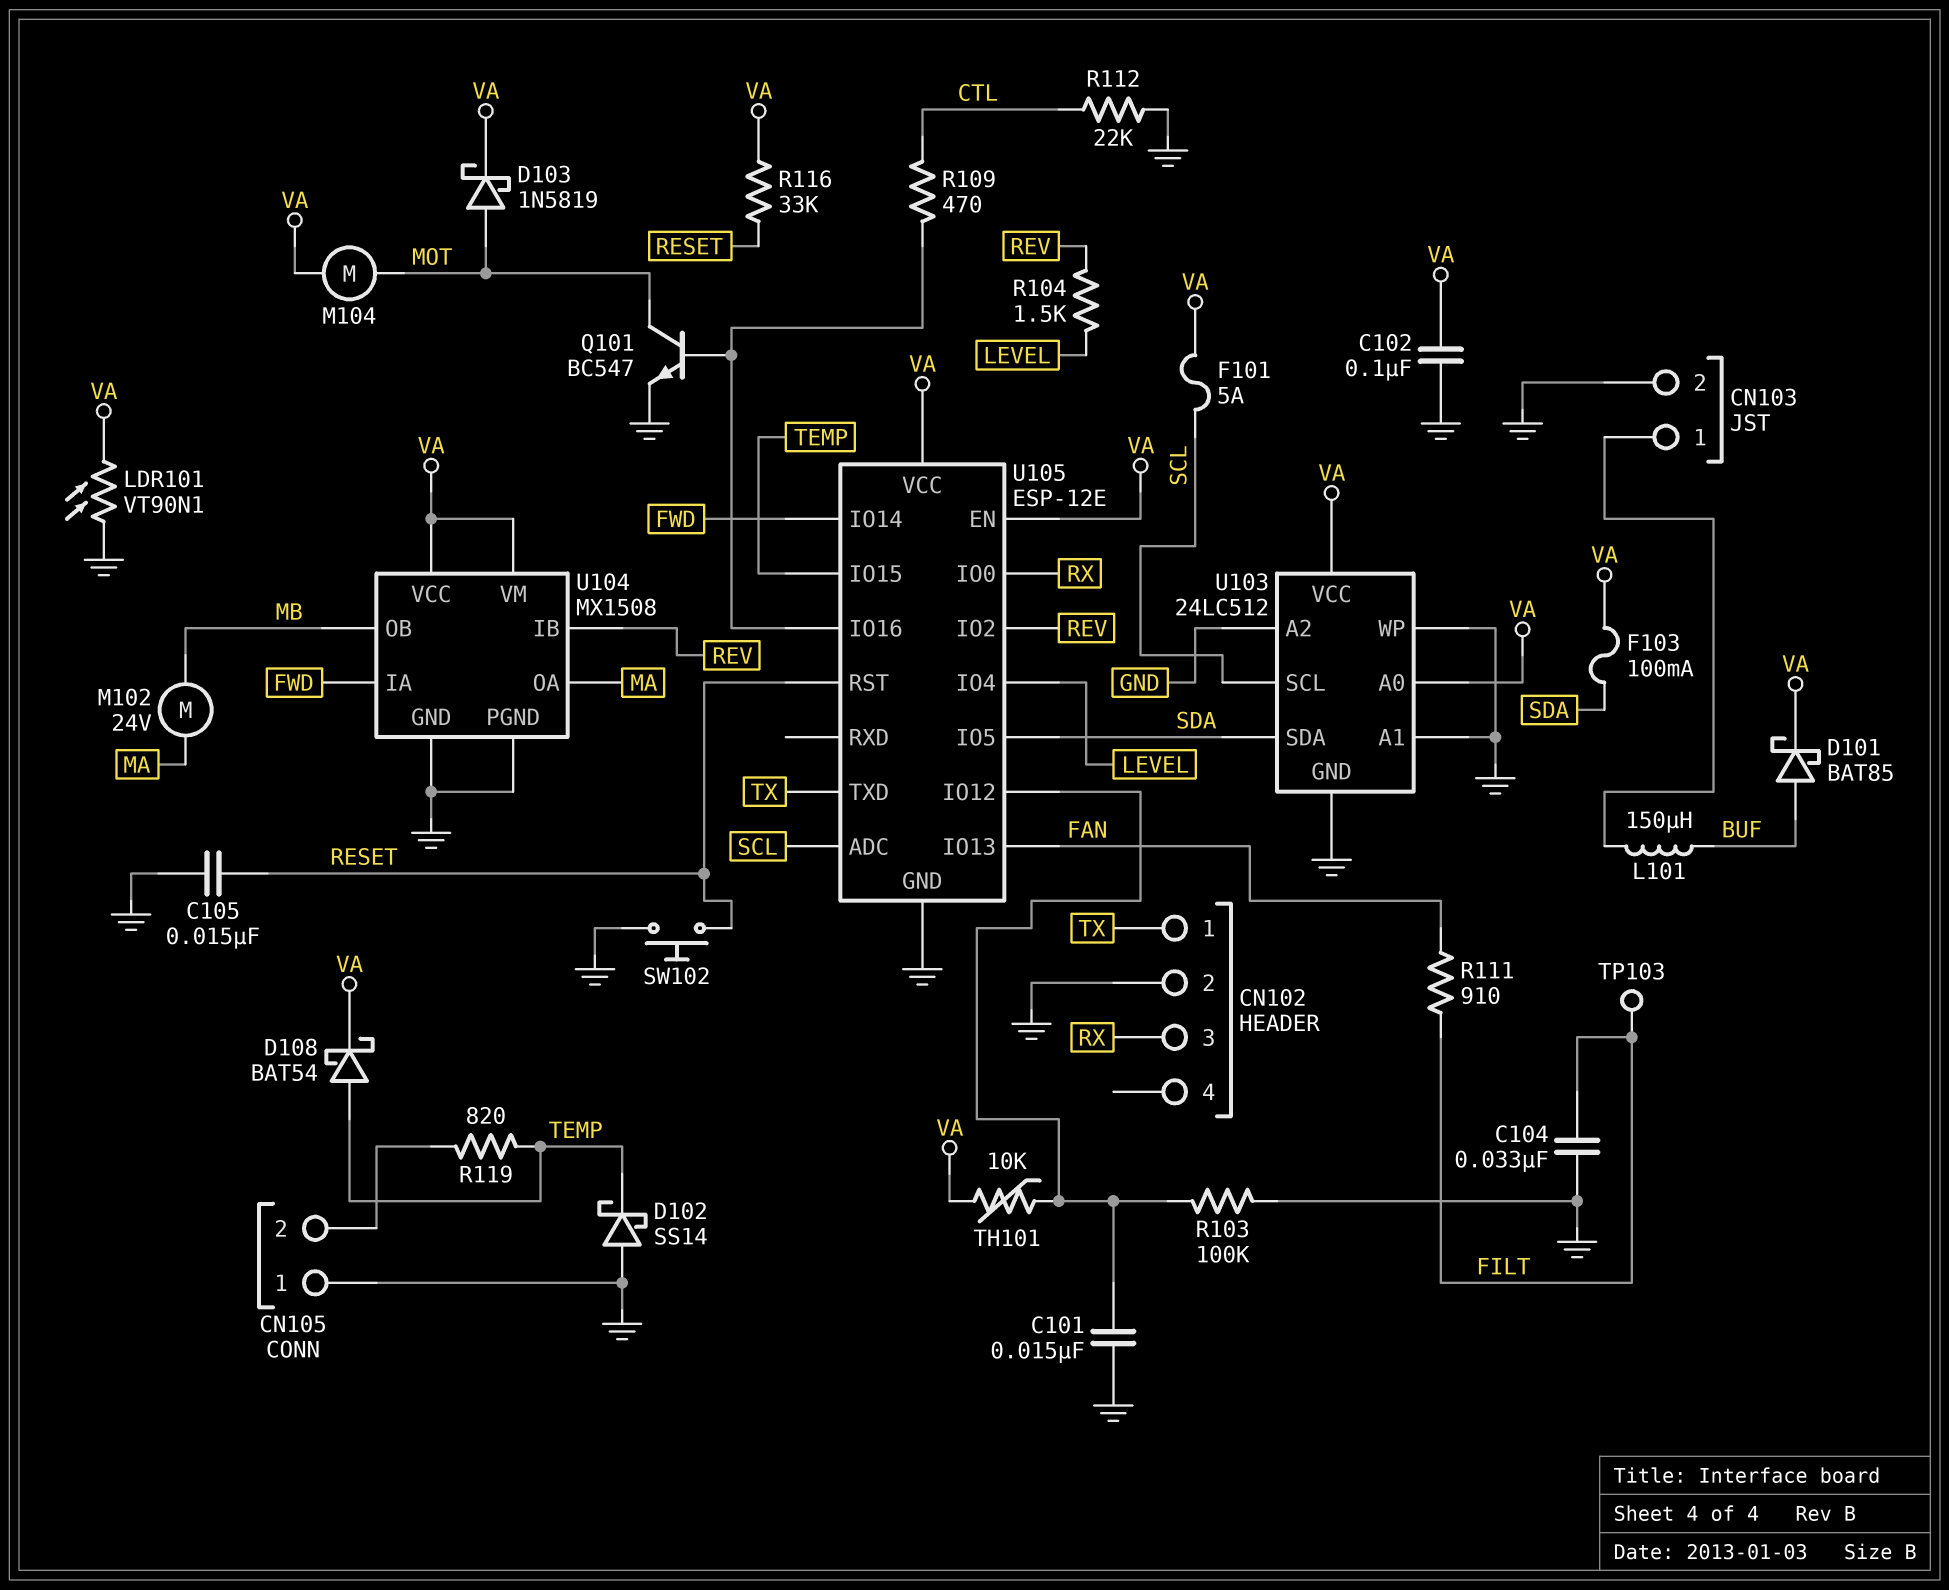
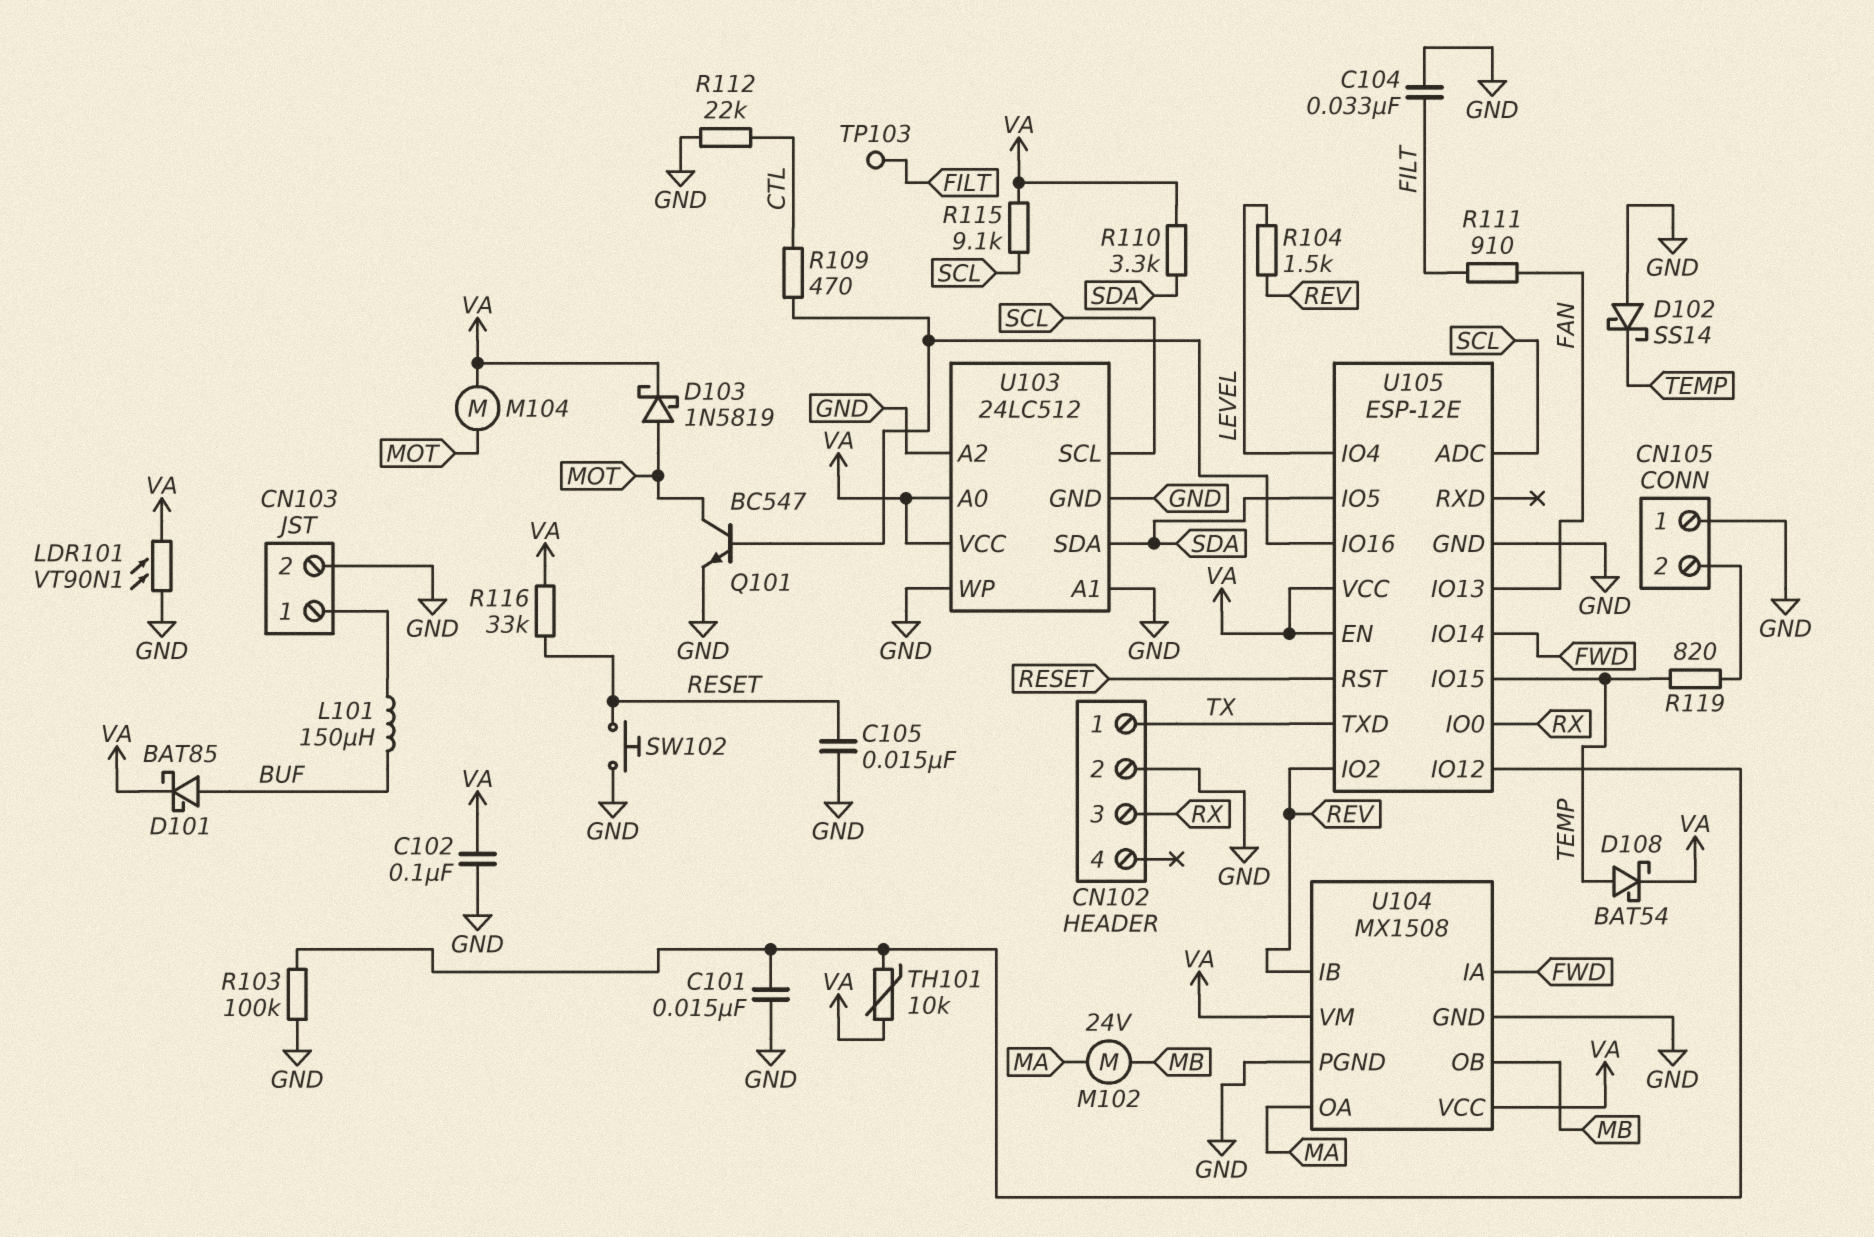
F101: 5A (SCL, VA) -> none
F103: 100mA (SDA, VA) -> none
R110: none -> 3.3k (SDA, VA)
R115: none -> 9.1k (SCL, VA)

